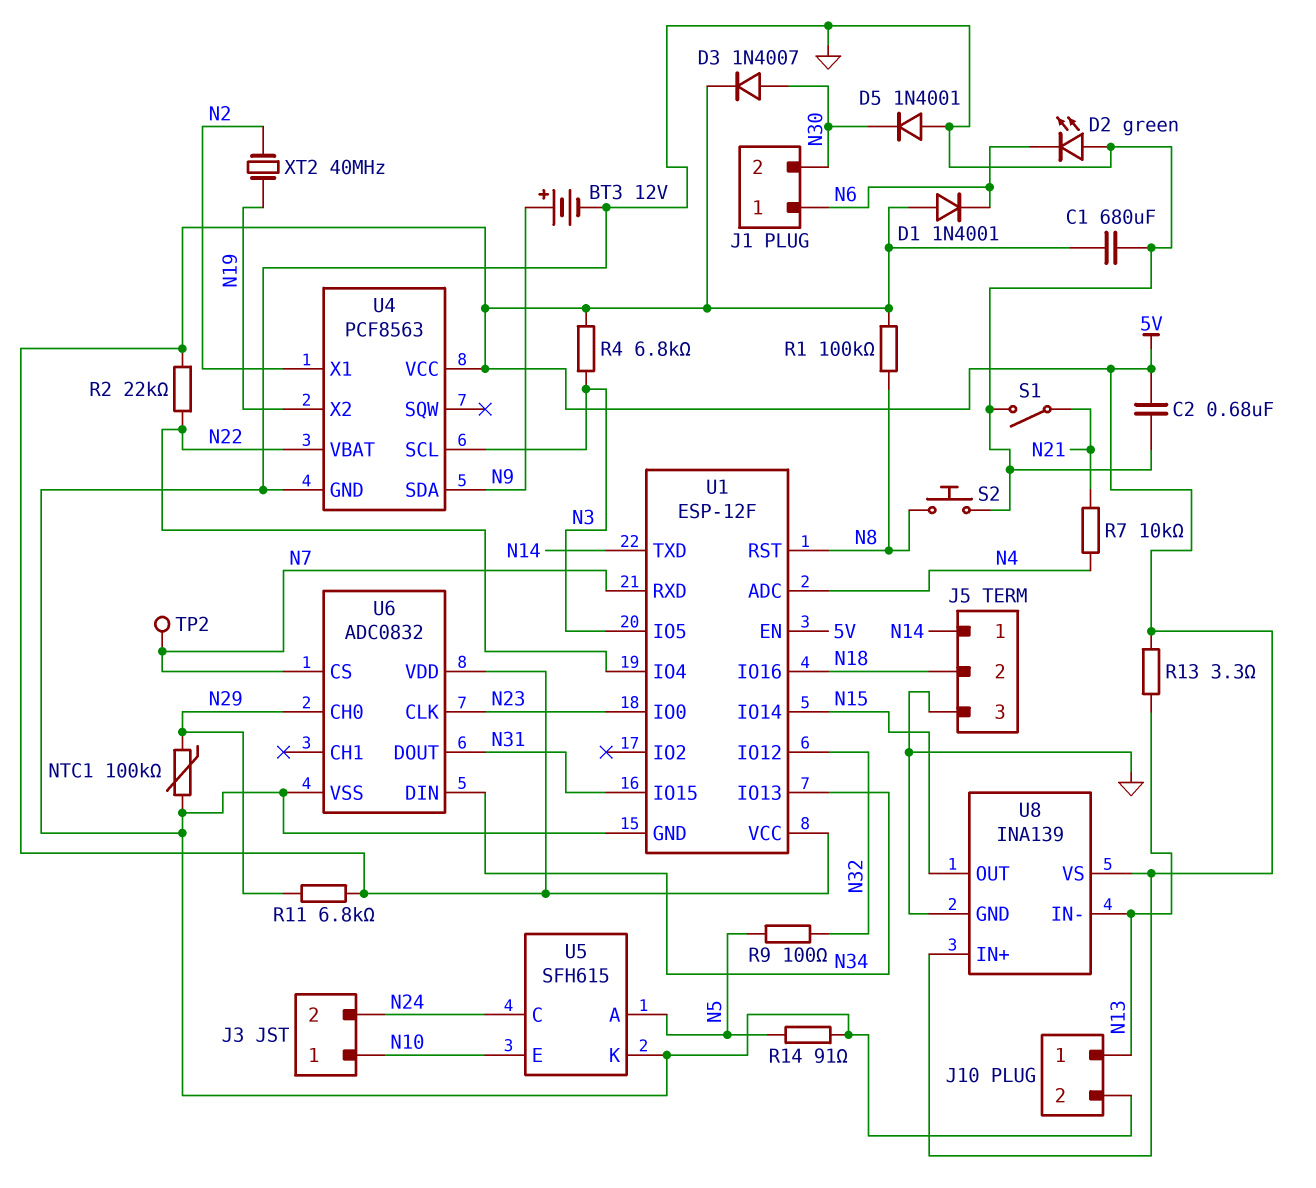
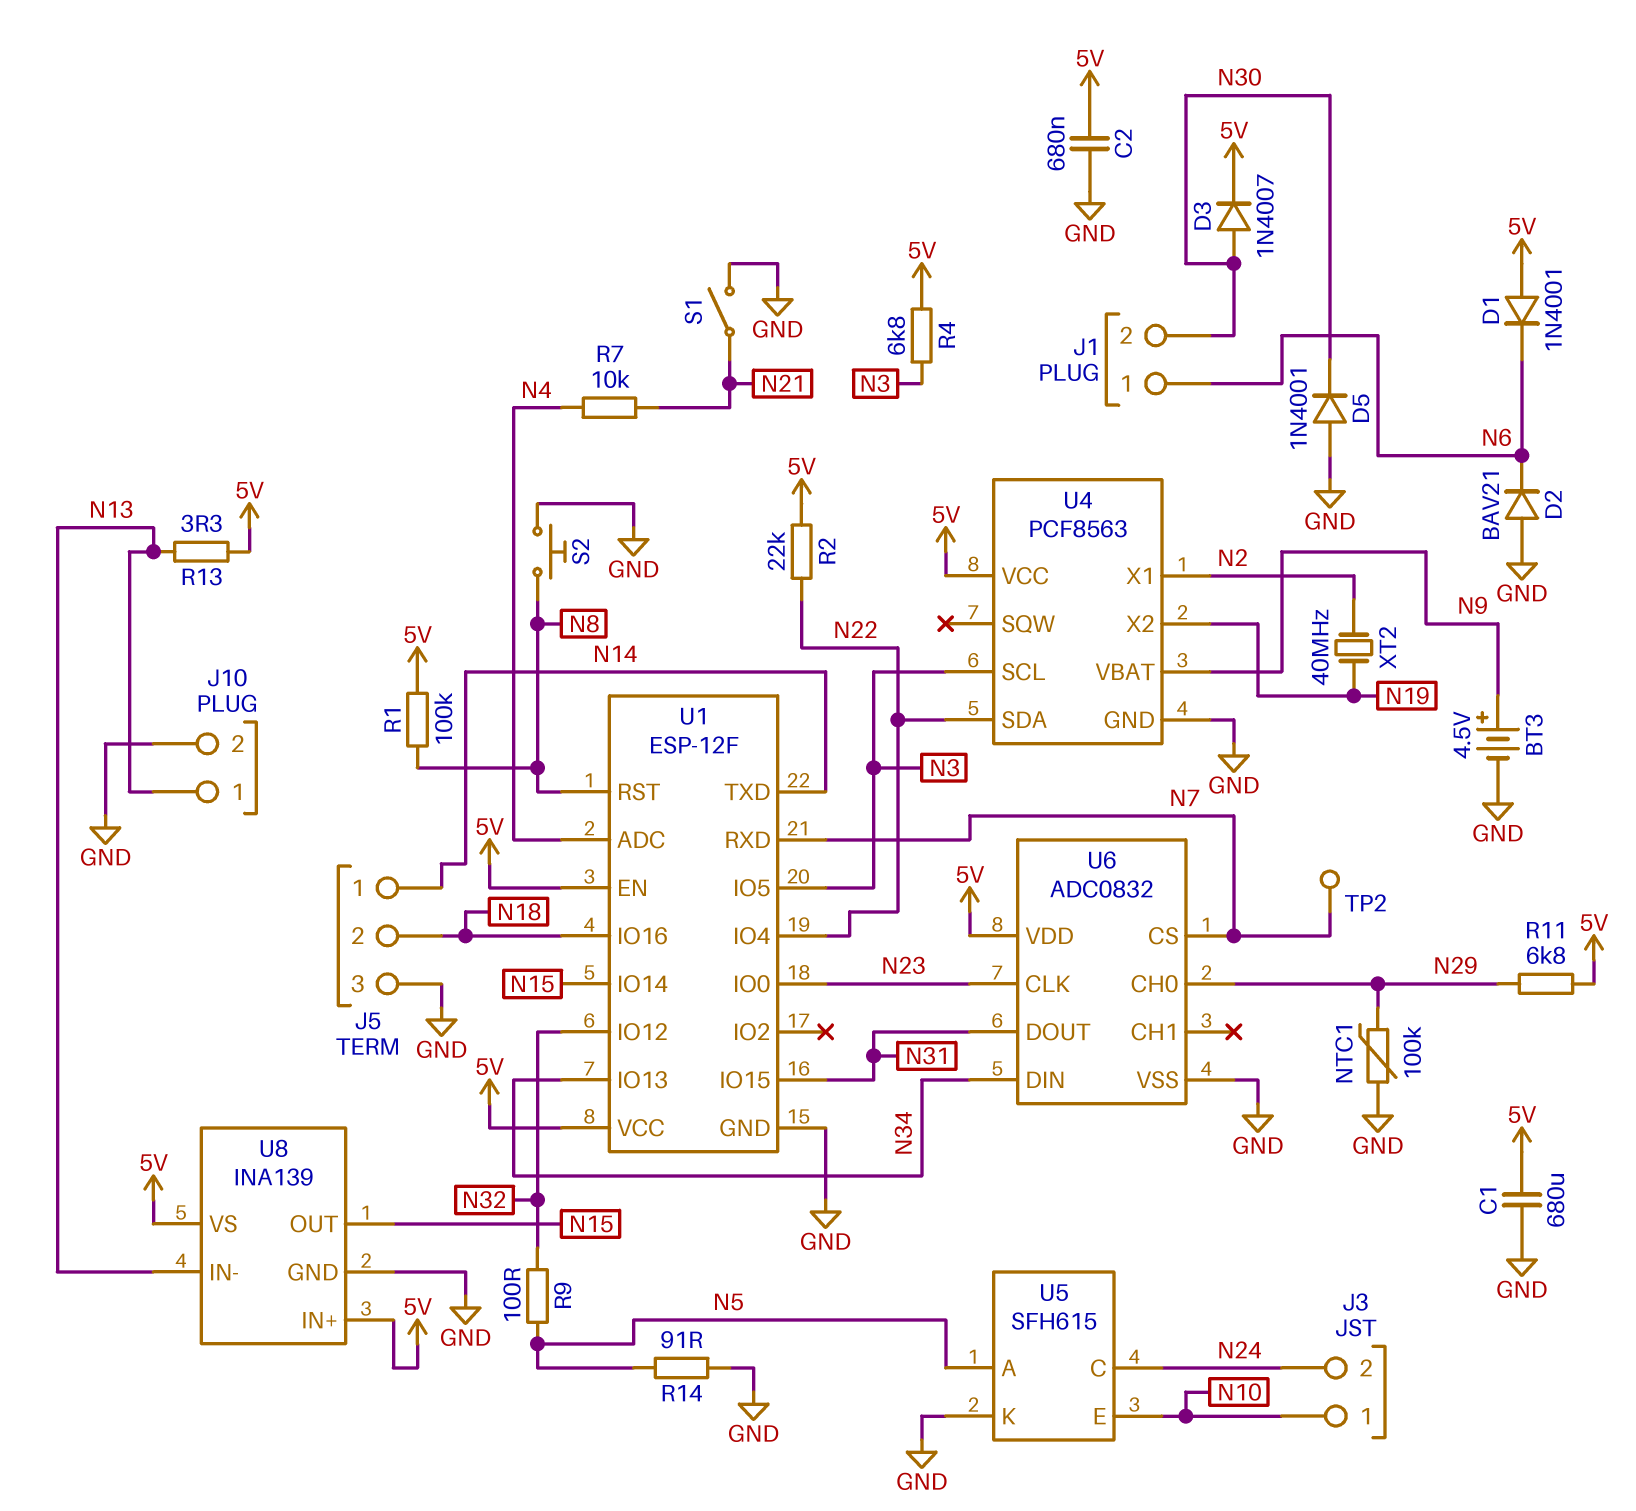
BT3: 12V (plus N9, minus GND) -> 4.5V (plus N9, minus GND)
D2: LED green (A GND, K N6) -> diode BAV21 (A GND, K N6)
U4 pin SDA: N9 -> N22
U4 pin VBAT: N22 -> N9

